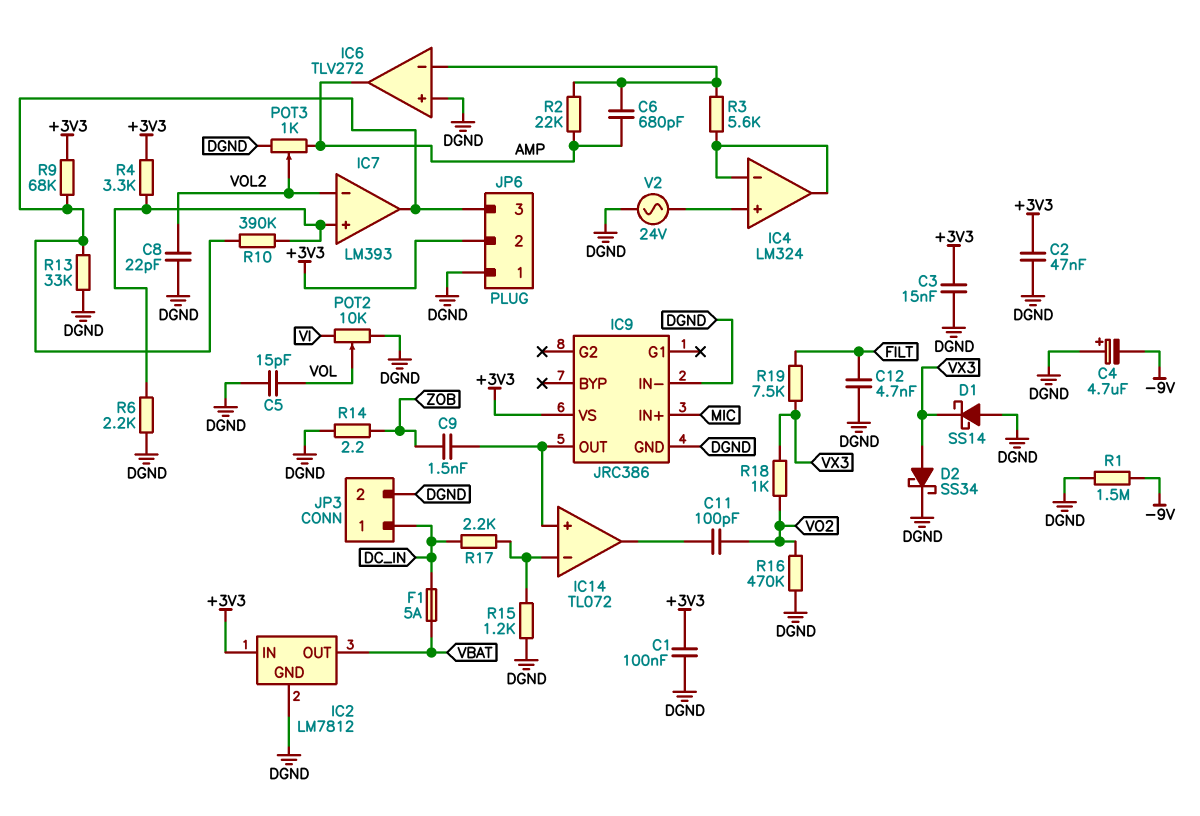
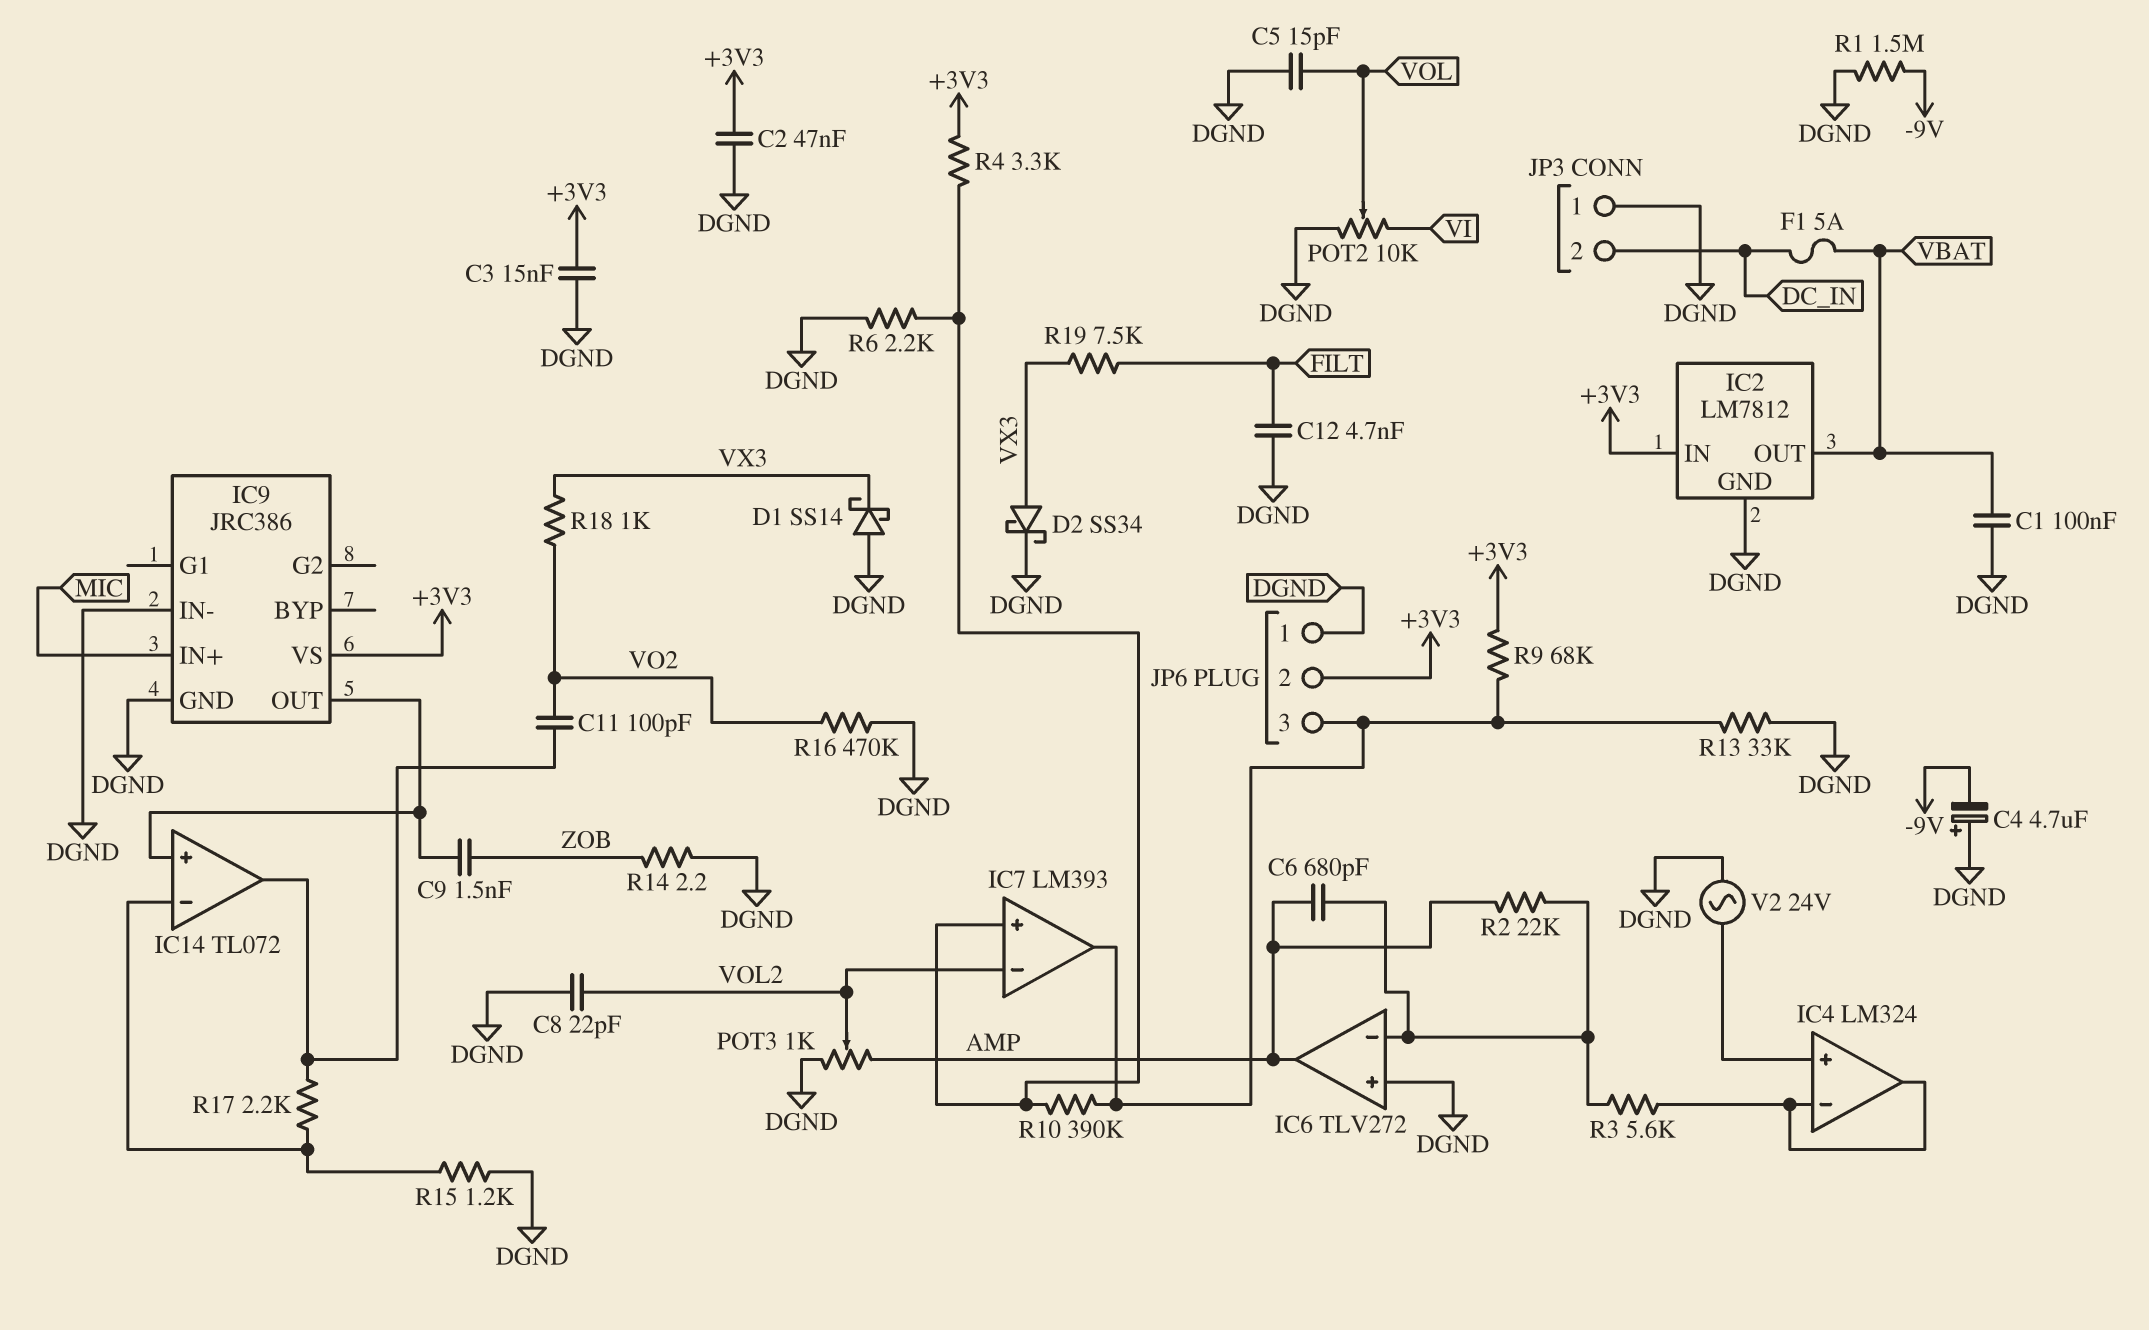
C1: 100nF (+3V3, DGND) -> 100nF (DGND, VBAT)
JP3 pin 1: DC_IN -> DGND
JP3 pin 2: DGND -> DC_IN
R17: 2.2k (DC_IN, IC14/in-) -> 2.2k (IC14/in-, IC14/out)

